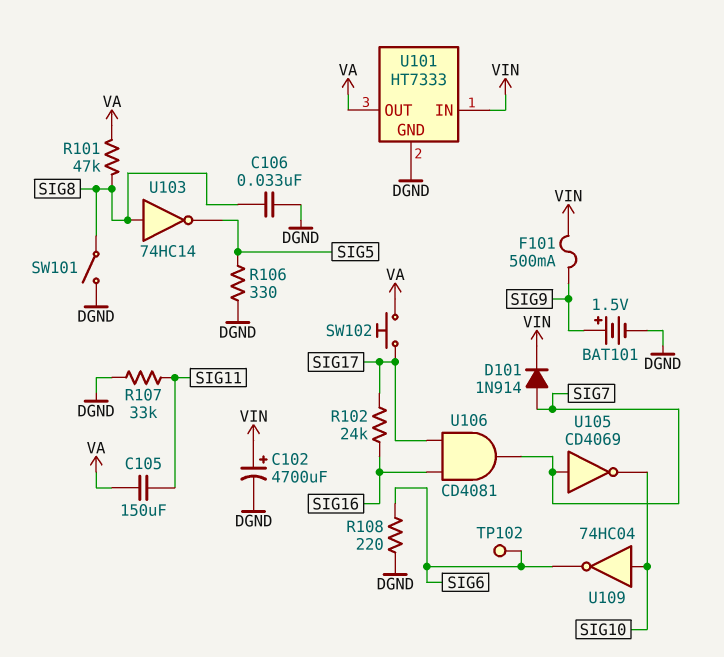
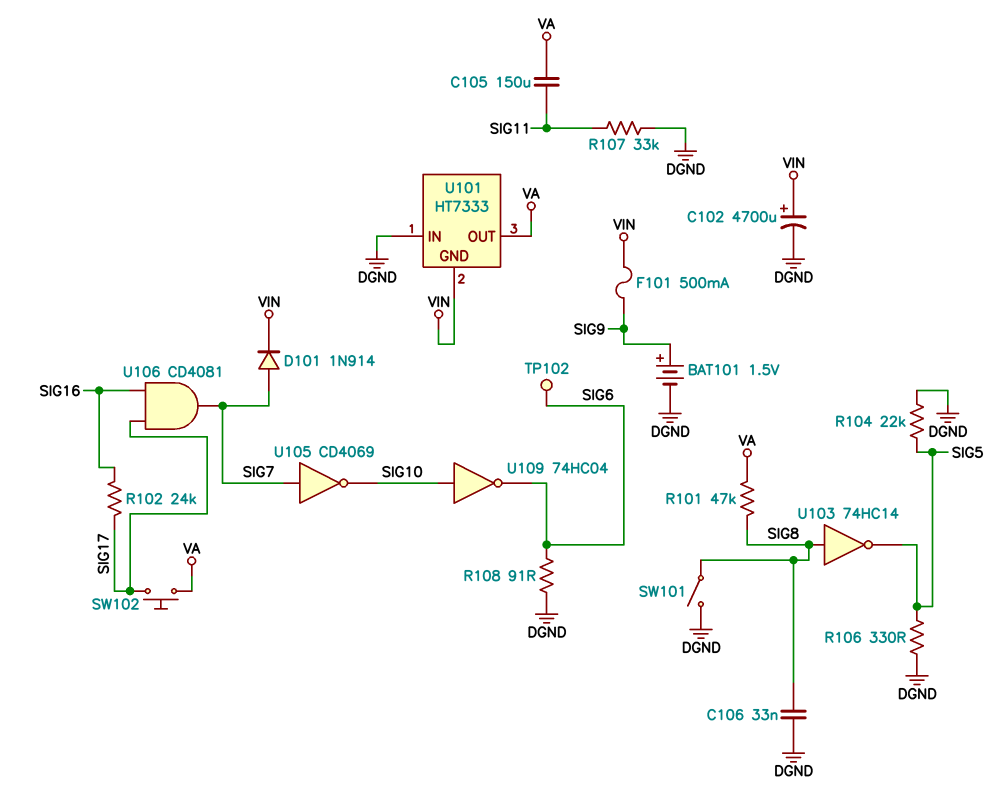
R104: none -> 22k (DGND, SIG5)
R108: 220 (DGND, SIG6) -> 91 (DGND, SIG6)
U101 pin GND: DGND -> VIN
U101 pin IN: VIN -> DGND

